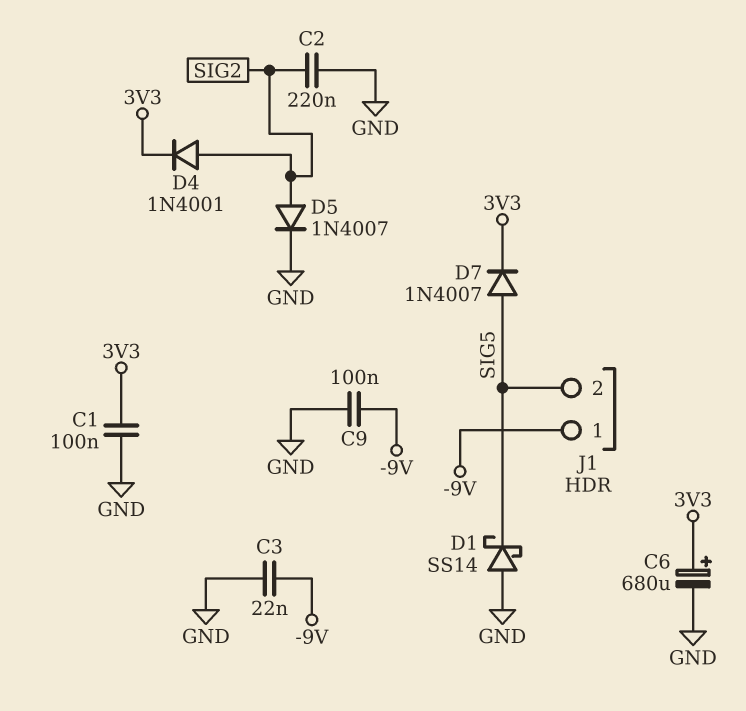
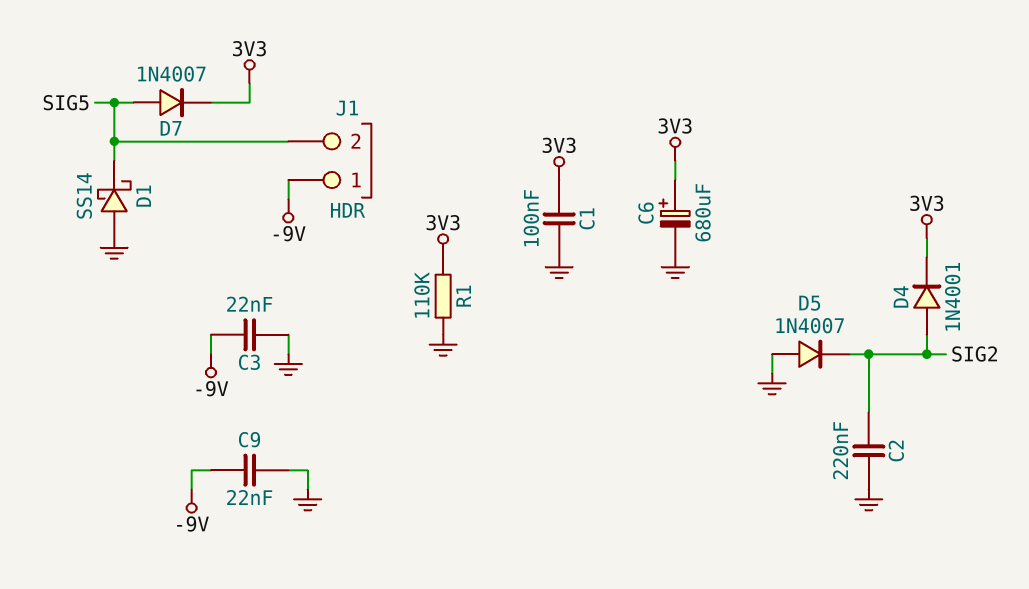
C9: 100nF (-9V, GND) -> 22nF (-9V, GND)
D5: diode 1N4007 (A SIG2, K GND) -> diode 1N4007 (A GND, K SIG2)
R1: none -> 110k (3V3, GND)

